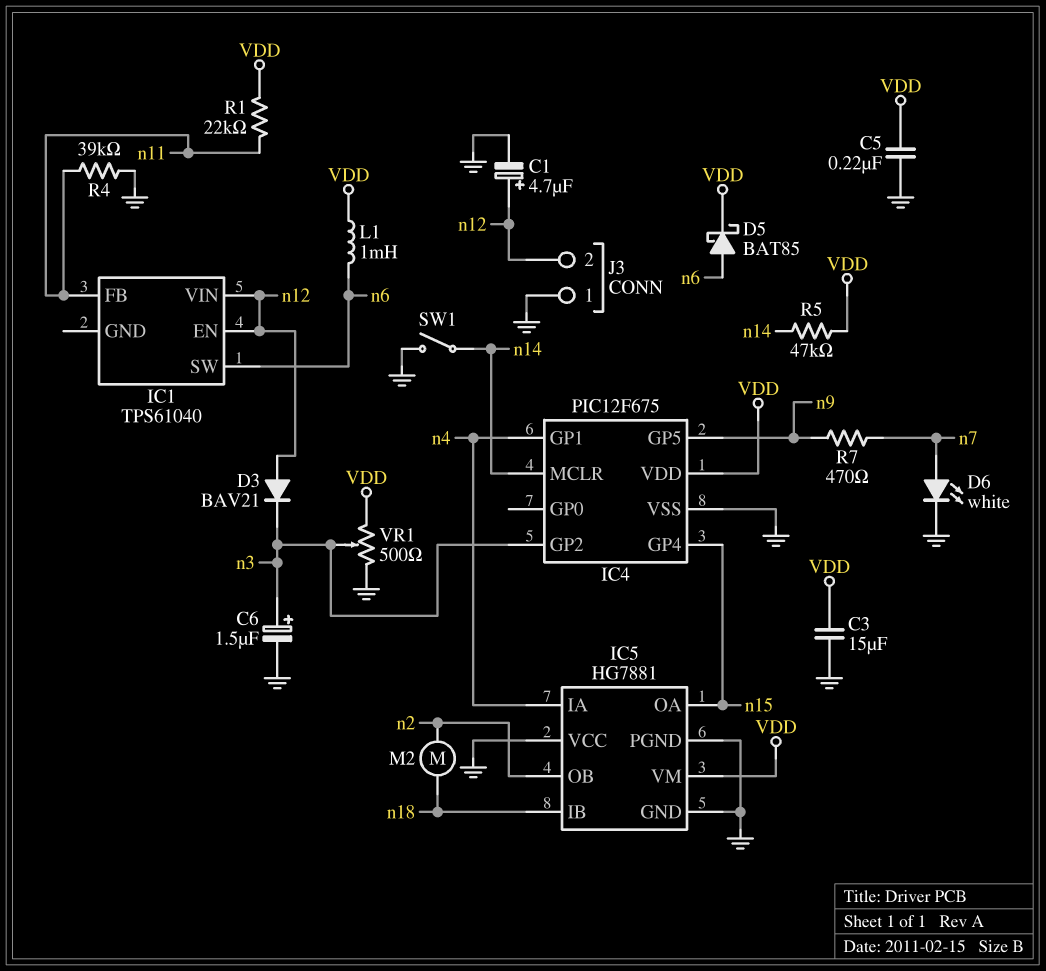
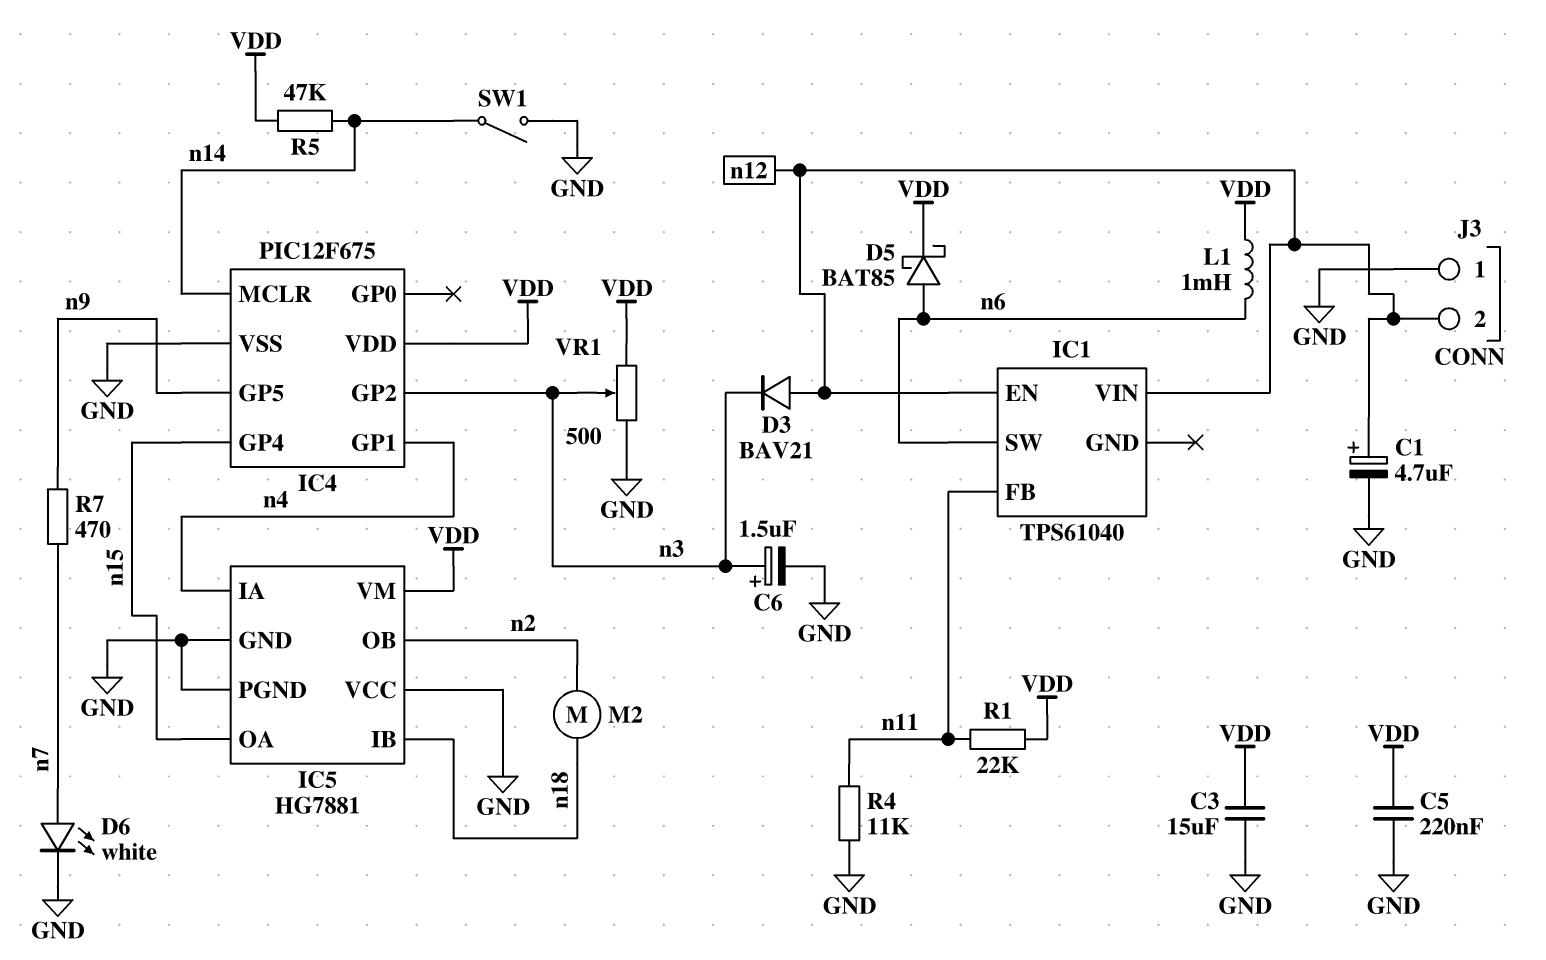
R4: 39k (GND, n11) -> 11k (GND, n11)

